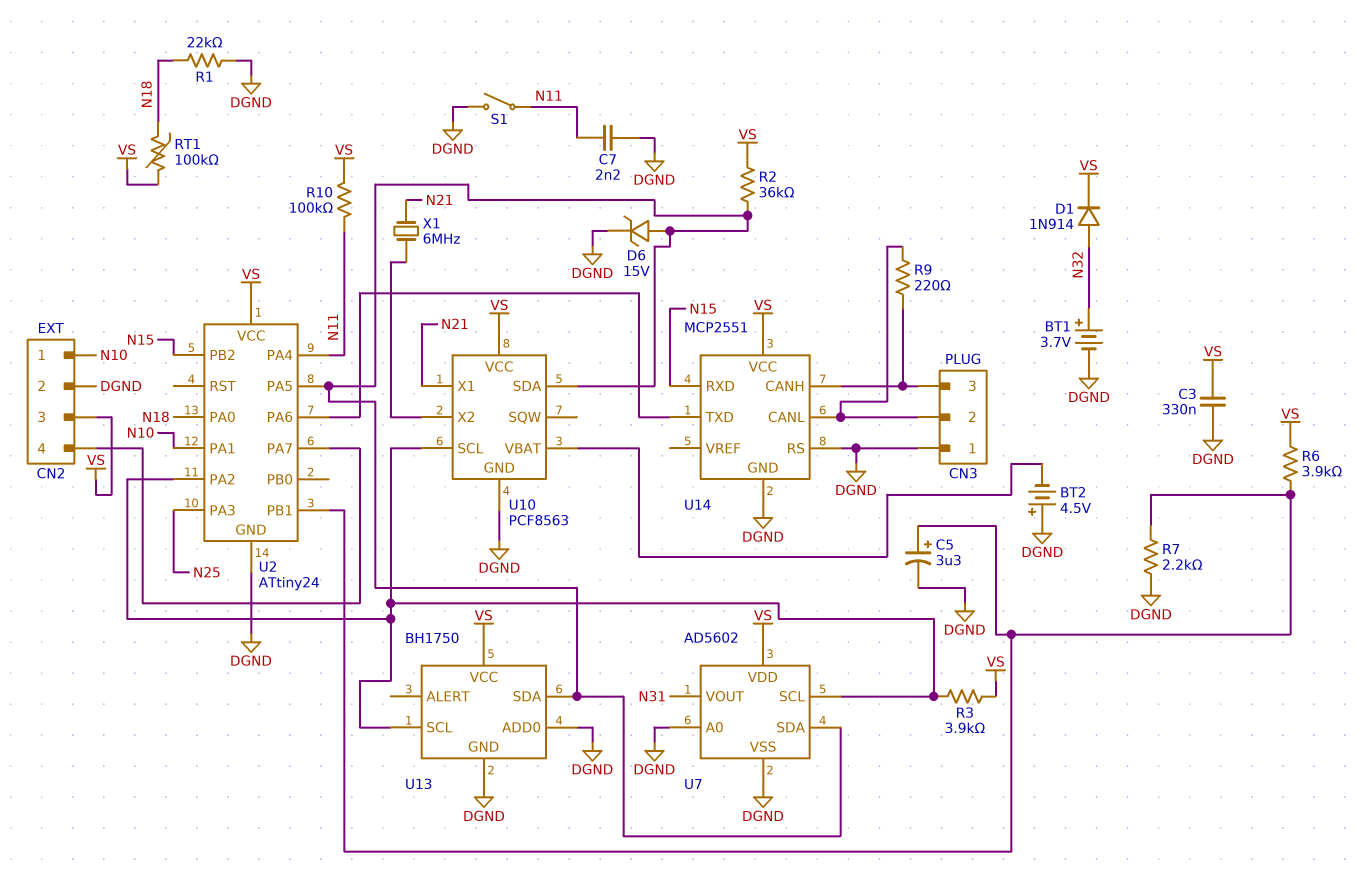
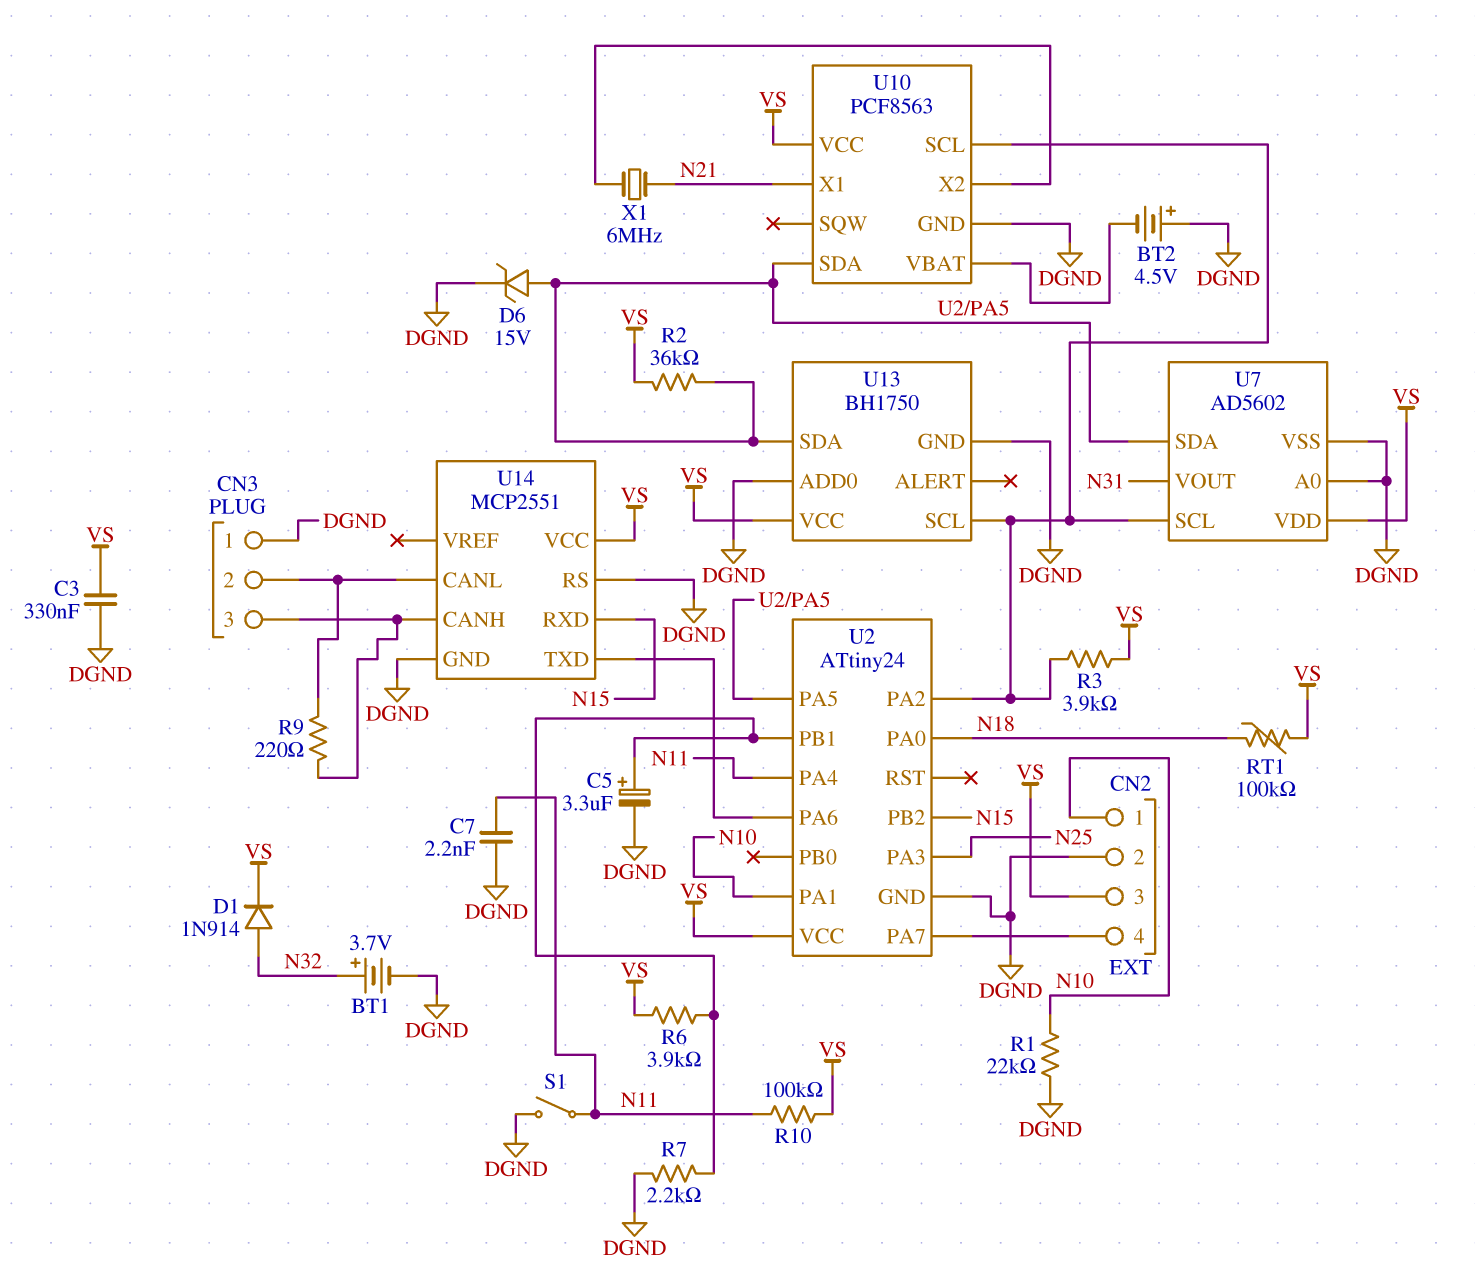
R1: 22k (DGND, N18) -> 22k (DGND, N10)

